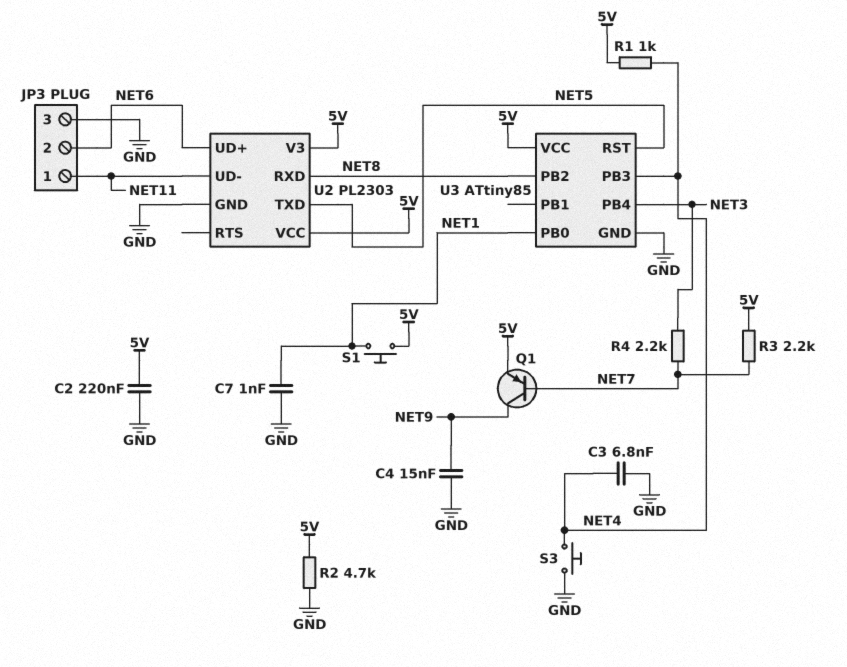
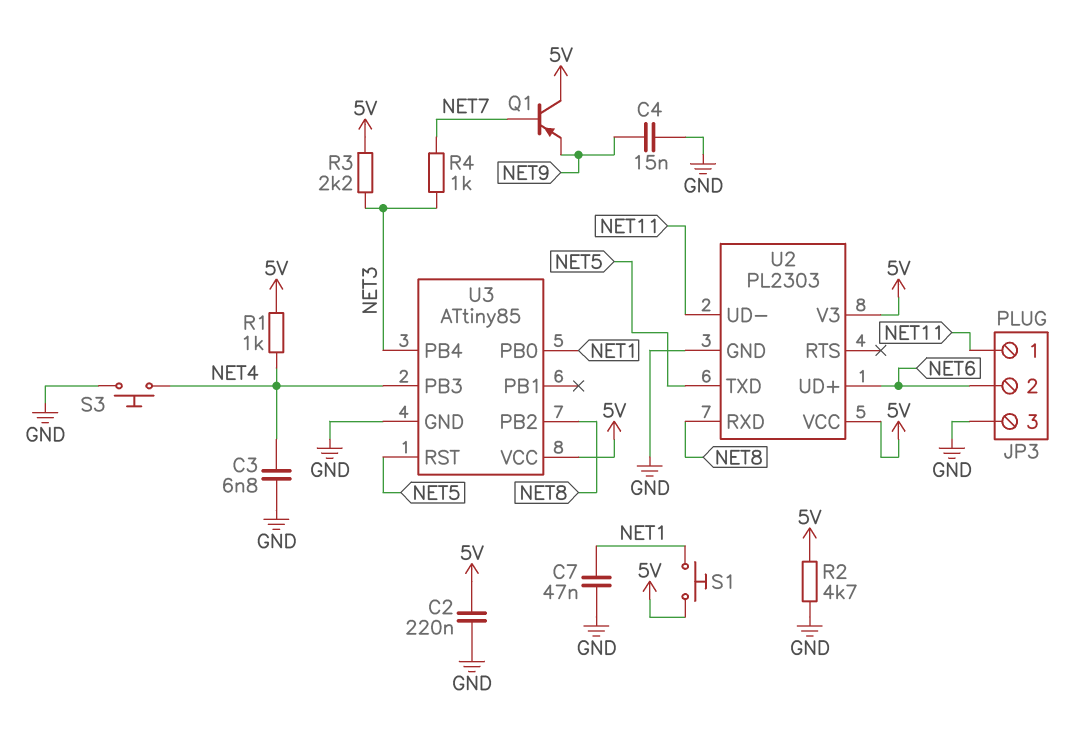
C7: 1nF (GND, NET1) -> 47nF (GND, NET1)
Q1: PNP (B NET7, C NET9, E 5V) -> PNP (B NET7, C 5V, E NET9)
R3: 2.2k (5V, NET7) -> 2.2k (5V, NET3)
R4: 2.2k (NET3, NET7) -> 1k (NET3, NET7)

